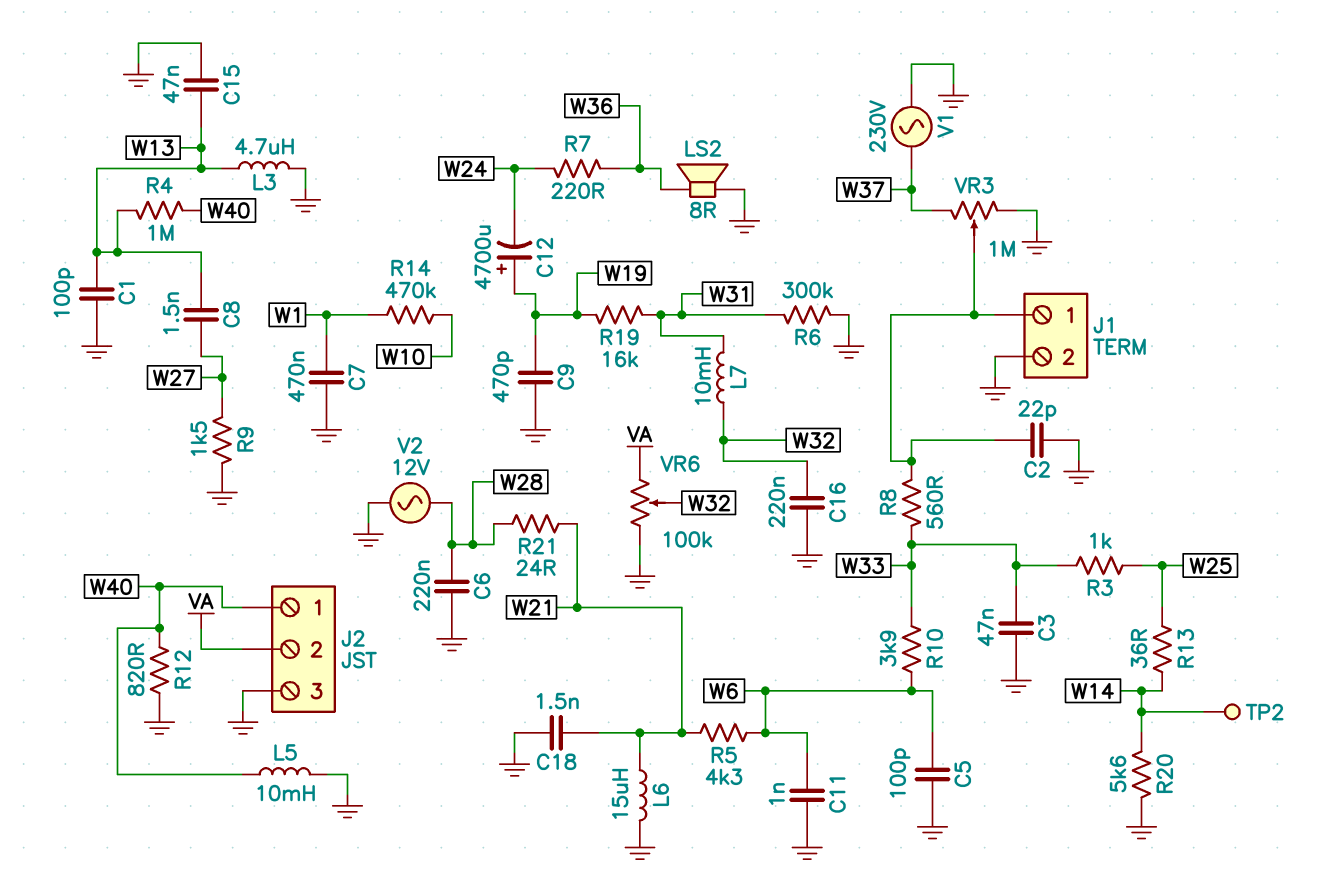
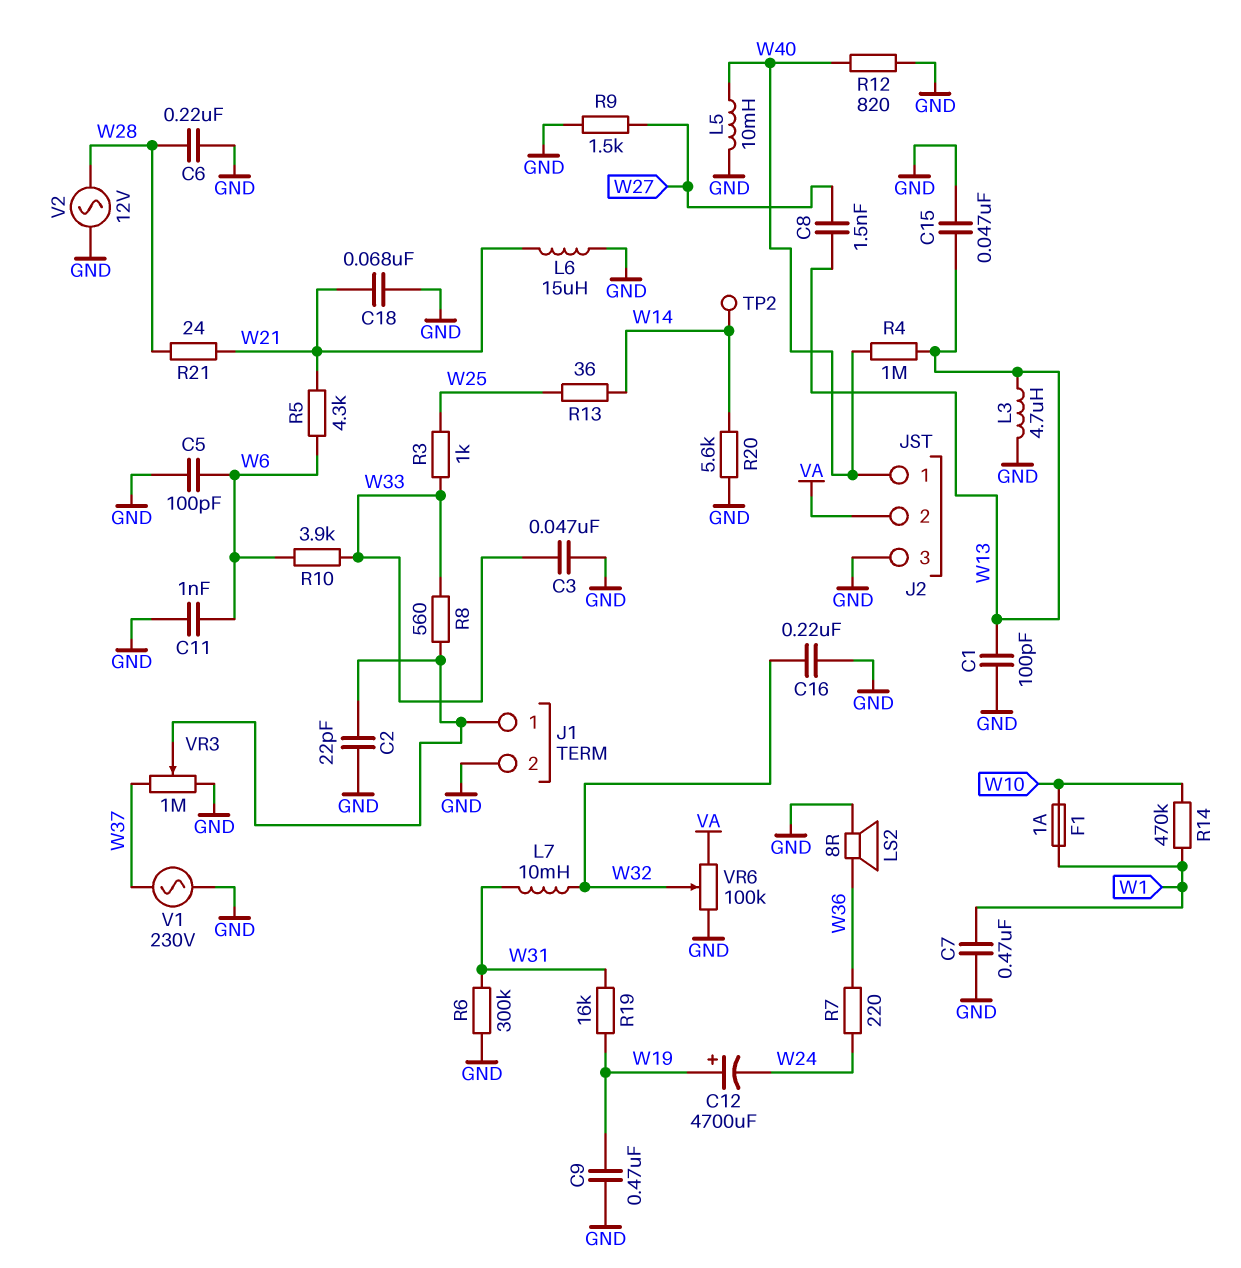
C9: 470pF (GND, W19) -> 470nF (GND, W19)
C18: 1.5nF (GND, W21) -> 68nF (GND, W21)
F1: none -> 1A (W1, W10)

